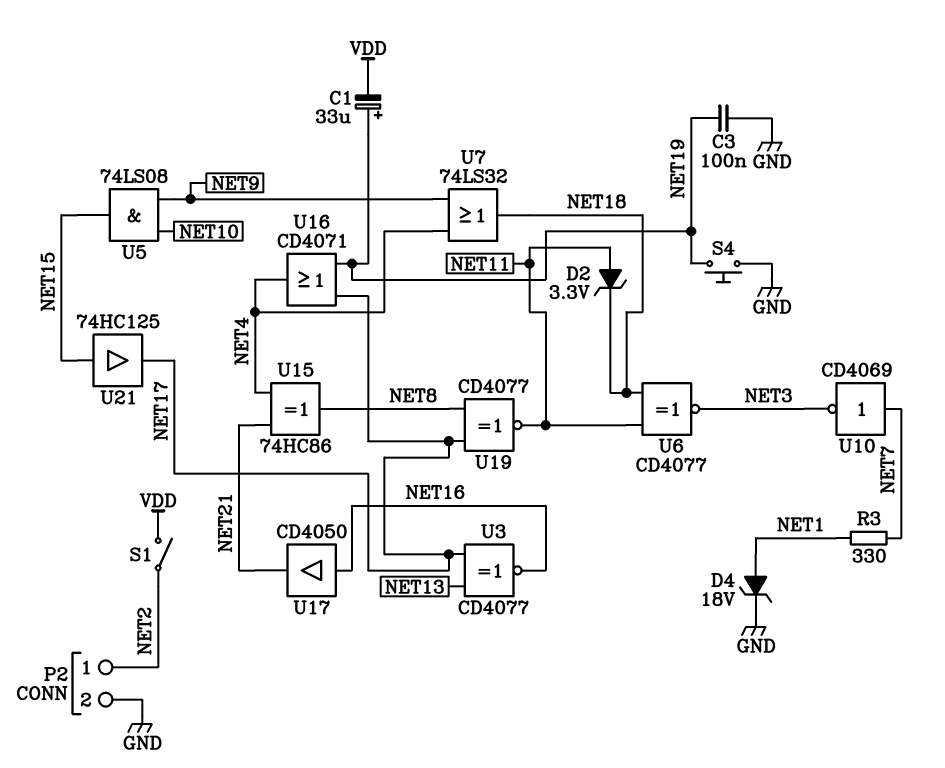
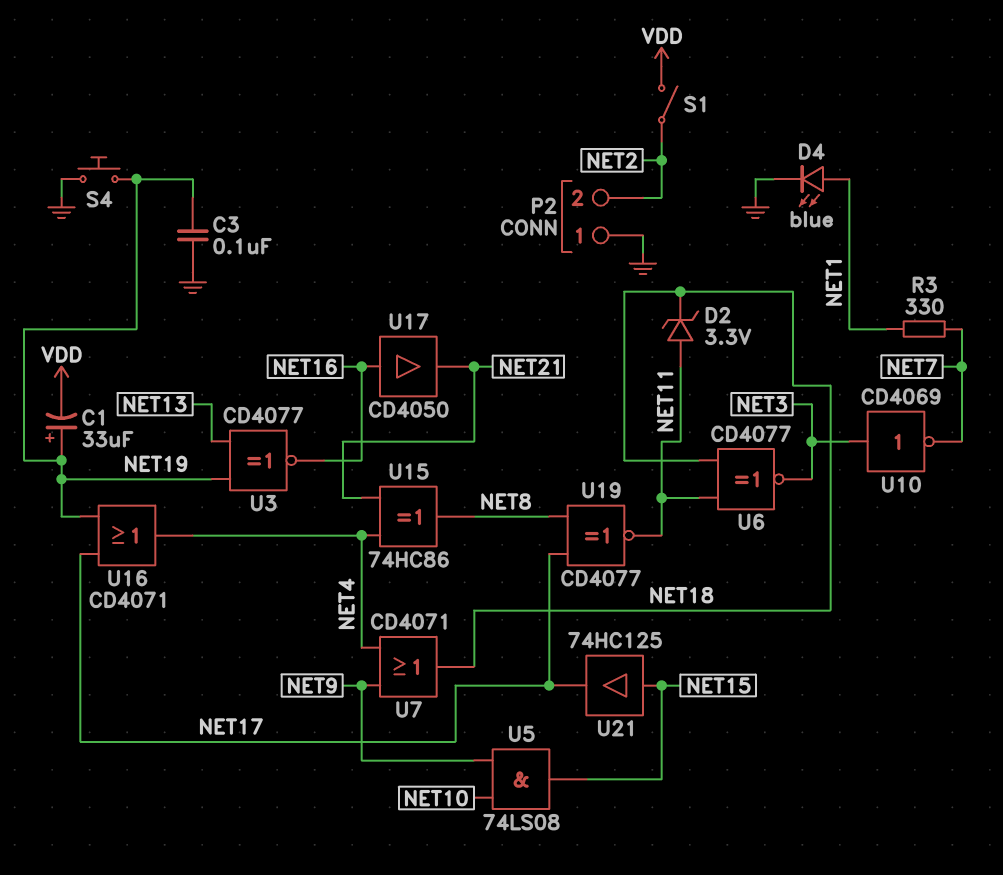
D4: zener 18V (A NET1, K GND) -> LED blue (A NET1, K GND)
P2 pin 1: NET2 -> GND
P2 pin 2: GND -> NET2
U3: XNOR CD4077 (in NET13, in NET17, out NET16) -> XNOR CD4077 (in NET13, in NET19, out NET16)
U7: OR 74LS32 (in NET4, in NET9, out NET18) -> OR CD4071 (in NET4, in NET9, out NET18)
U10: NOT CD4069 (in NET7, out NET3) -> NOT CD4069 (in NET3, out NET7)

